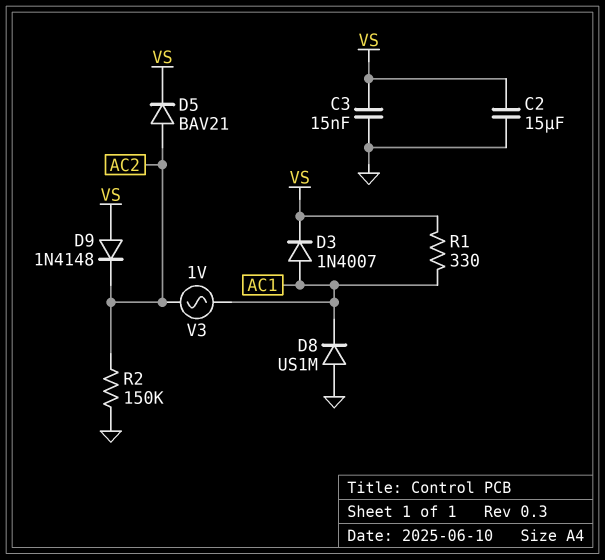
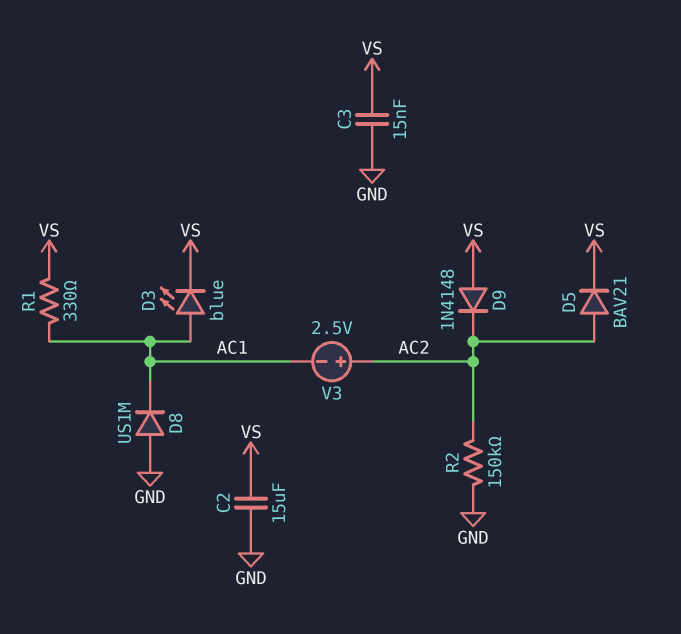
D3: diode 1N4007 (A AC1, K VS) -> LED blue (A AC1, K VS)
V3: AC 1V (AC1, AC2) -> 2.5V (plus AC2, minus AC1)

